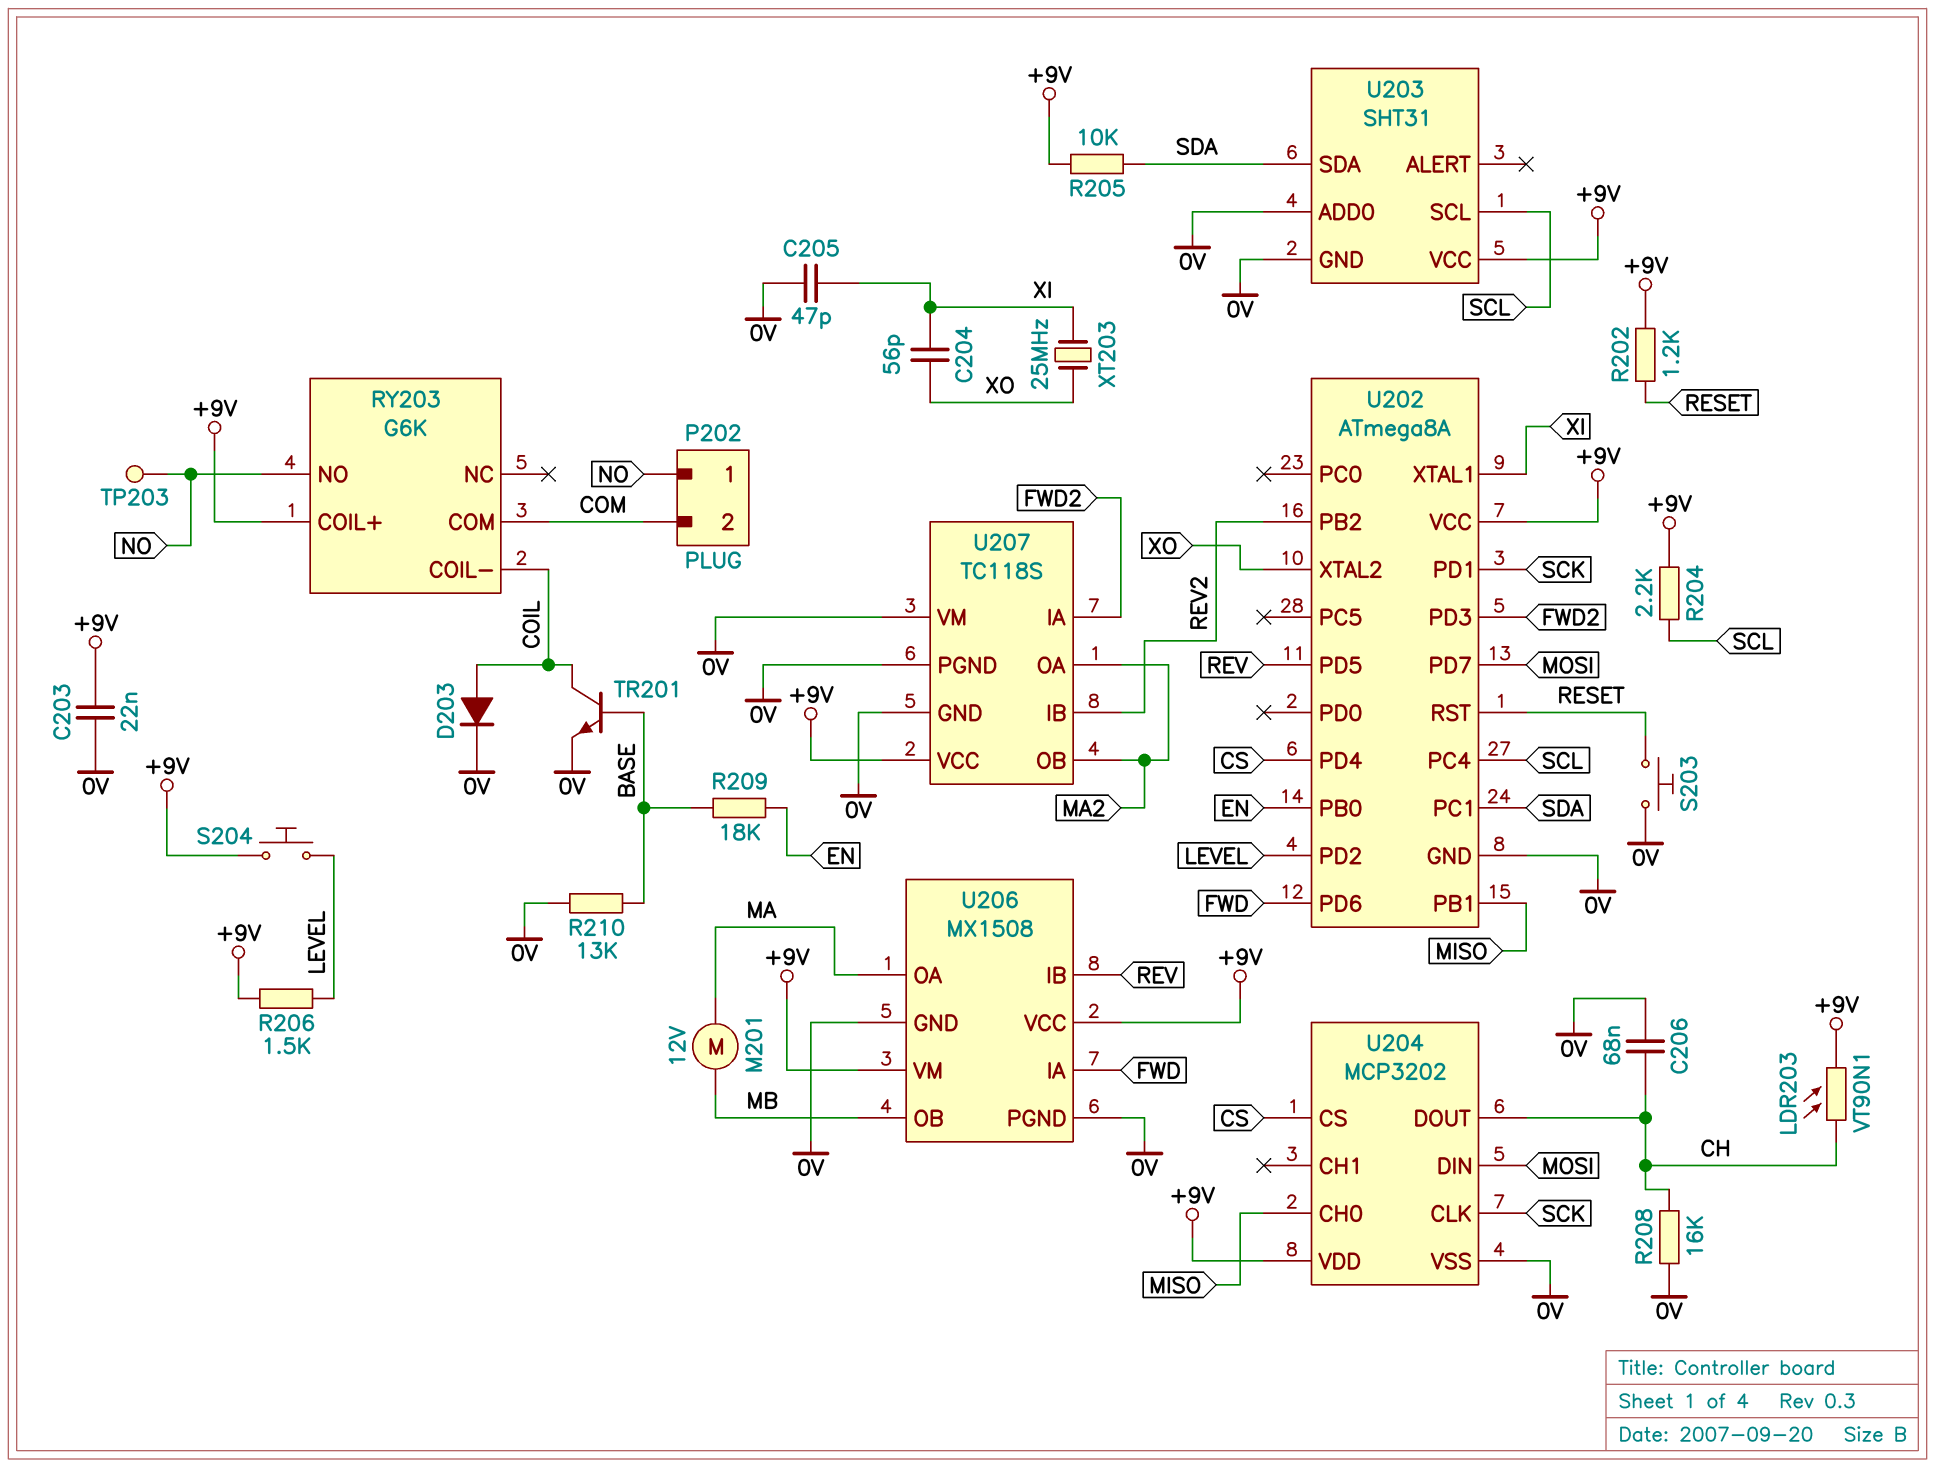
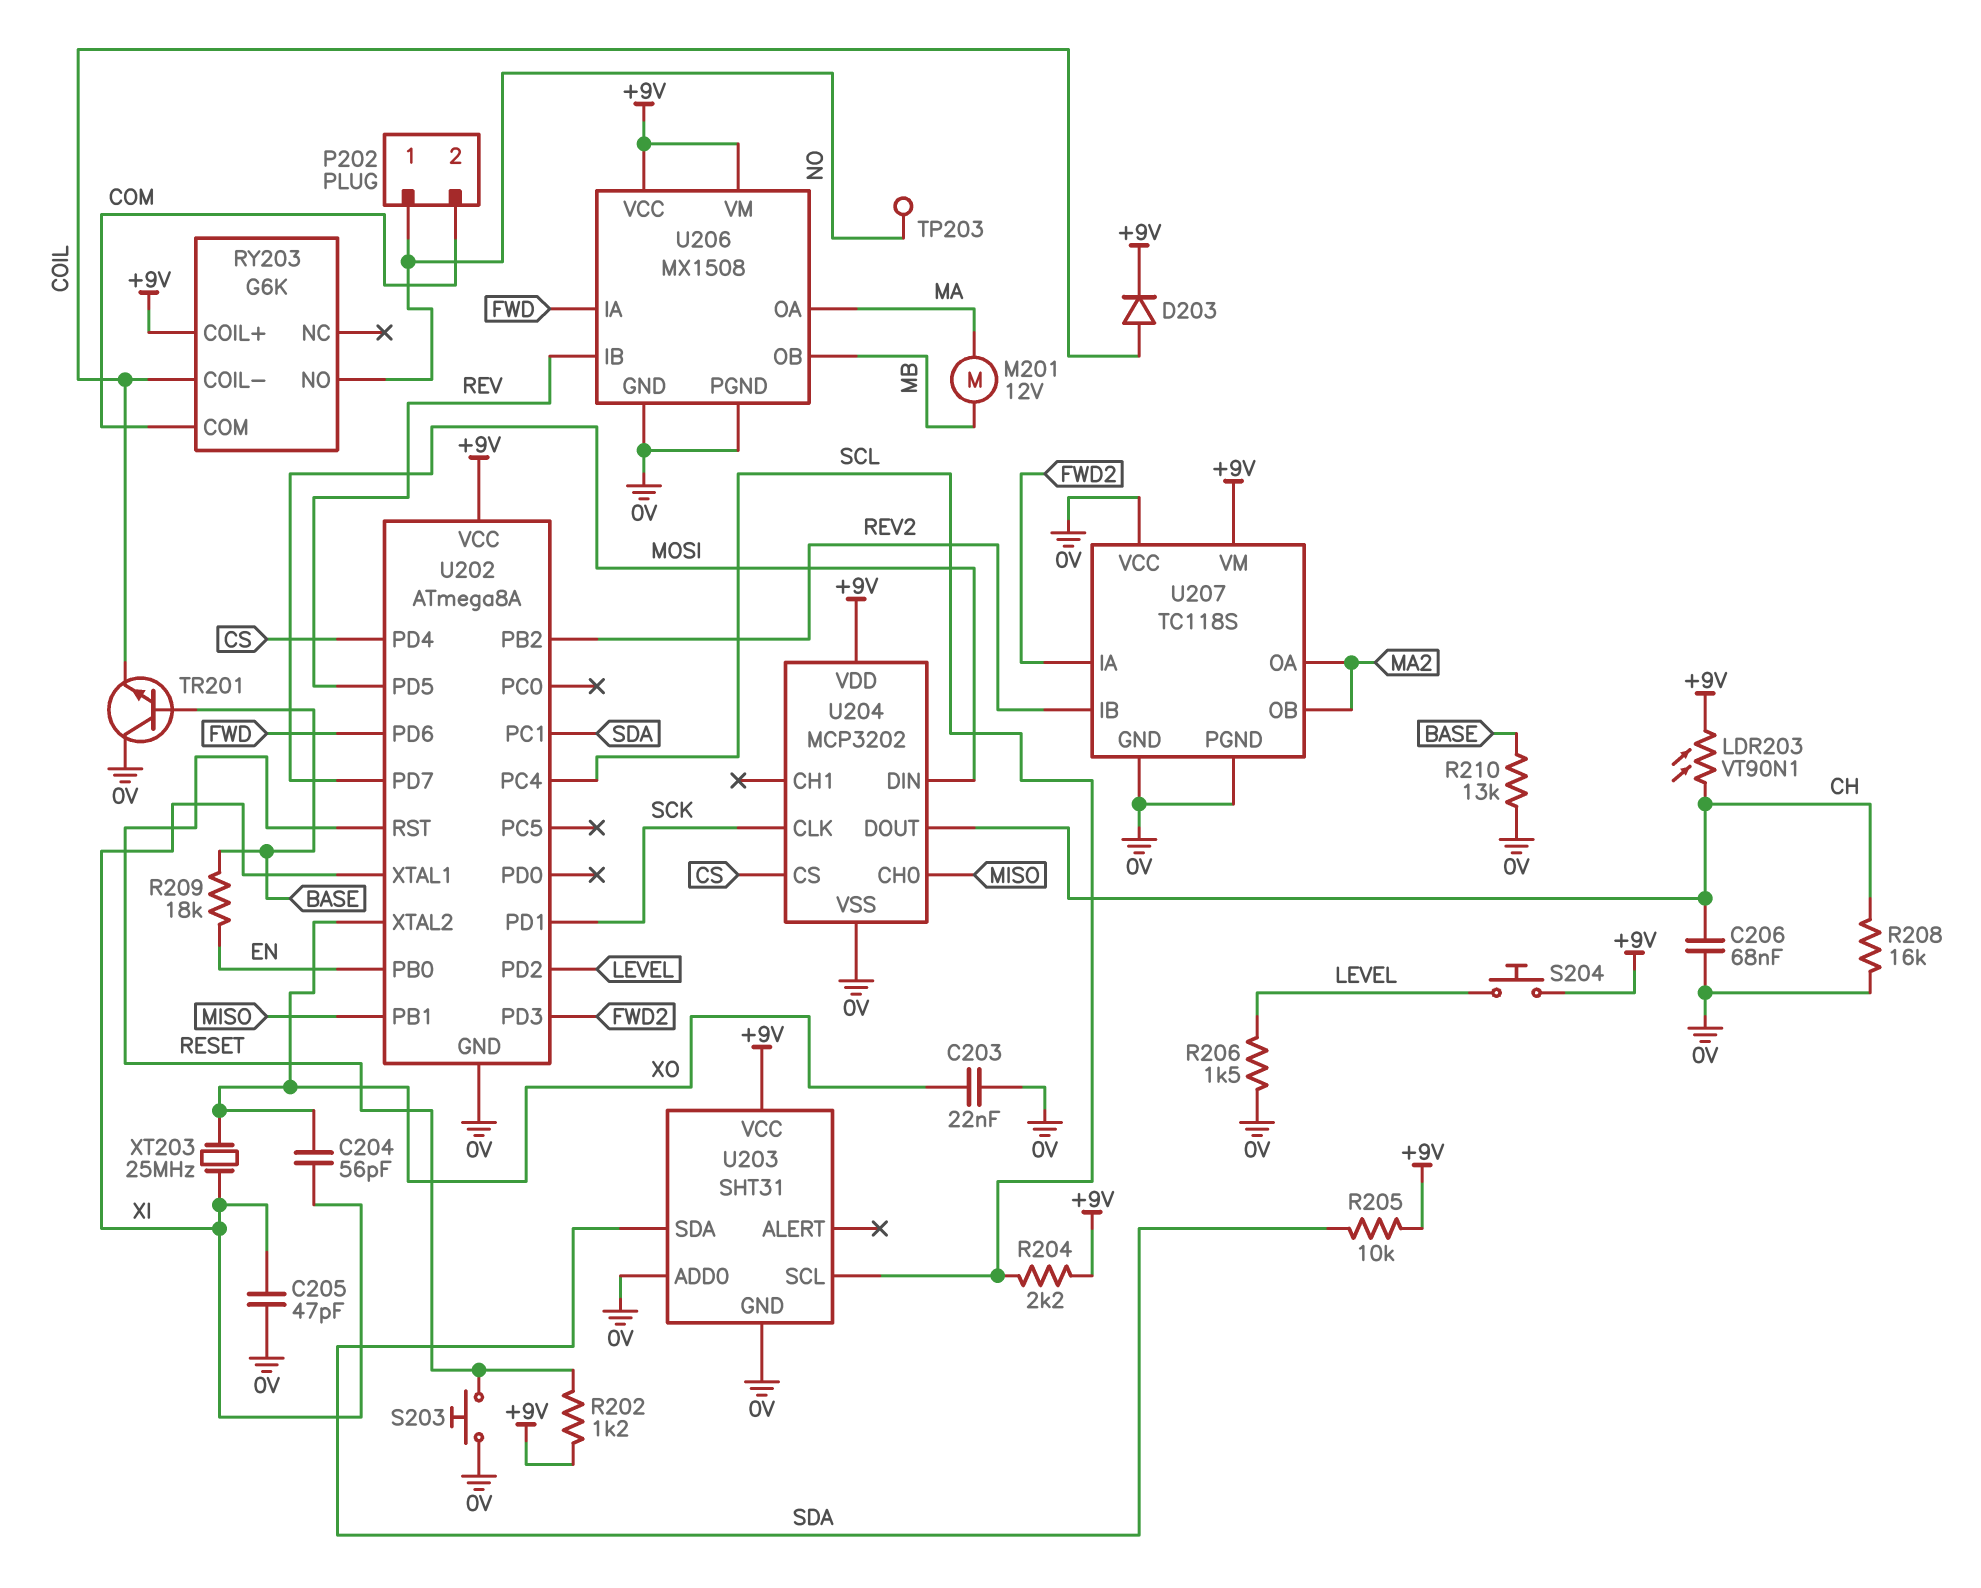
C203: 22nF (+9V, 0V) -> 22nF (0V, XO)
D203: diode (A COIL, K 0V) -> diode (A COIL, K +9V)
R206: 1.5k (+9V, LEVEL) -> 1.5k (0V, LEVEL)
TR201: NPN (B BASE, C COIL, E 0V) -> NPN (B BASE, C 0V, E COIL)
U207 pin VCC: +9V -> 0V
U207 pin VM: 0V -> +9V

